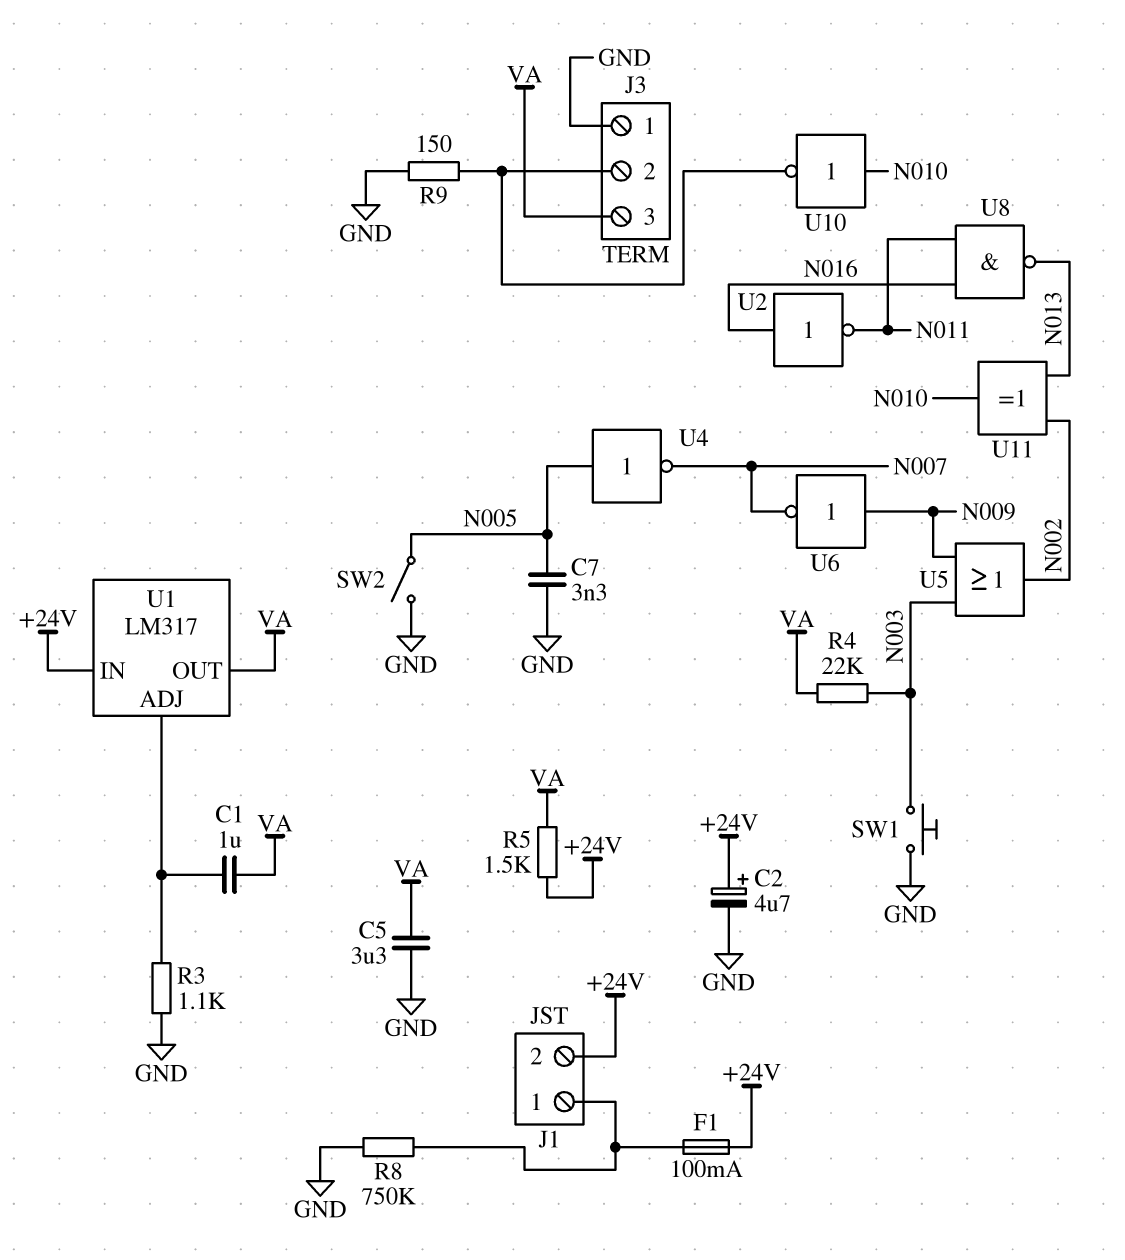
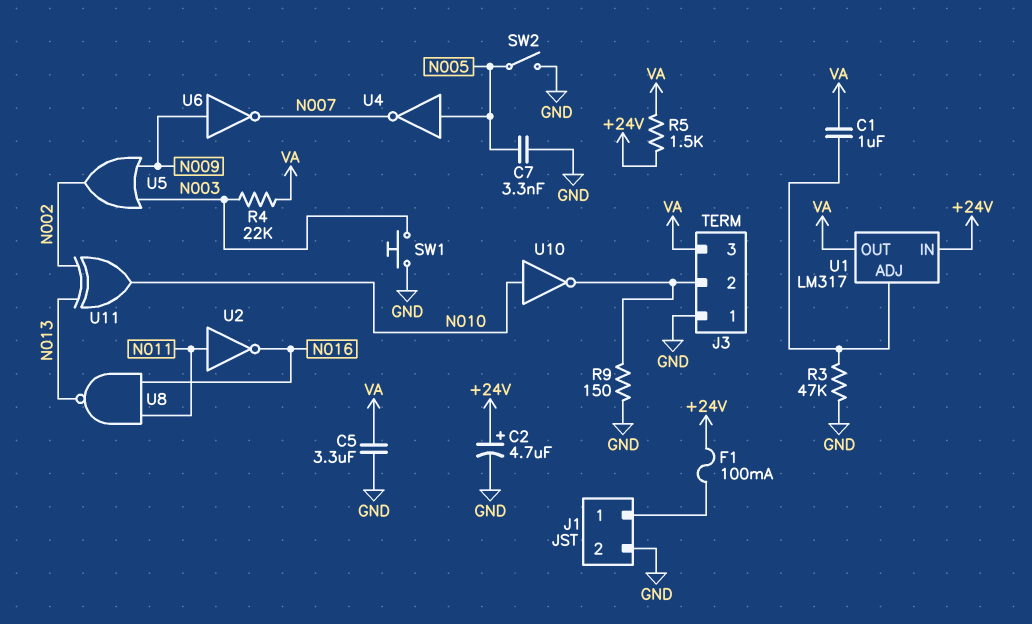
J1 pin 2: +24V -> GND
R3: 1.1k (GND, U1/ADJ) -> 47k (GND, U1/ADJ)
R8: 750k (GND, J1/1) -> none
U2: NOT (in N016, out N011) -> NOT (in N011, out N016)

